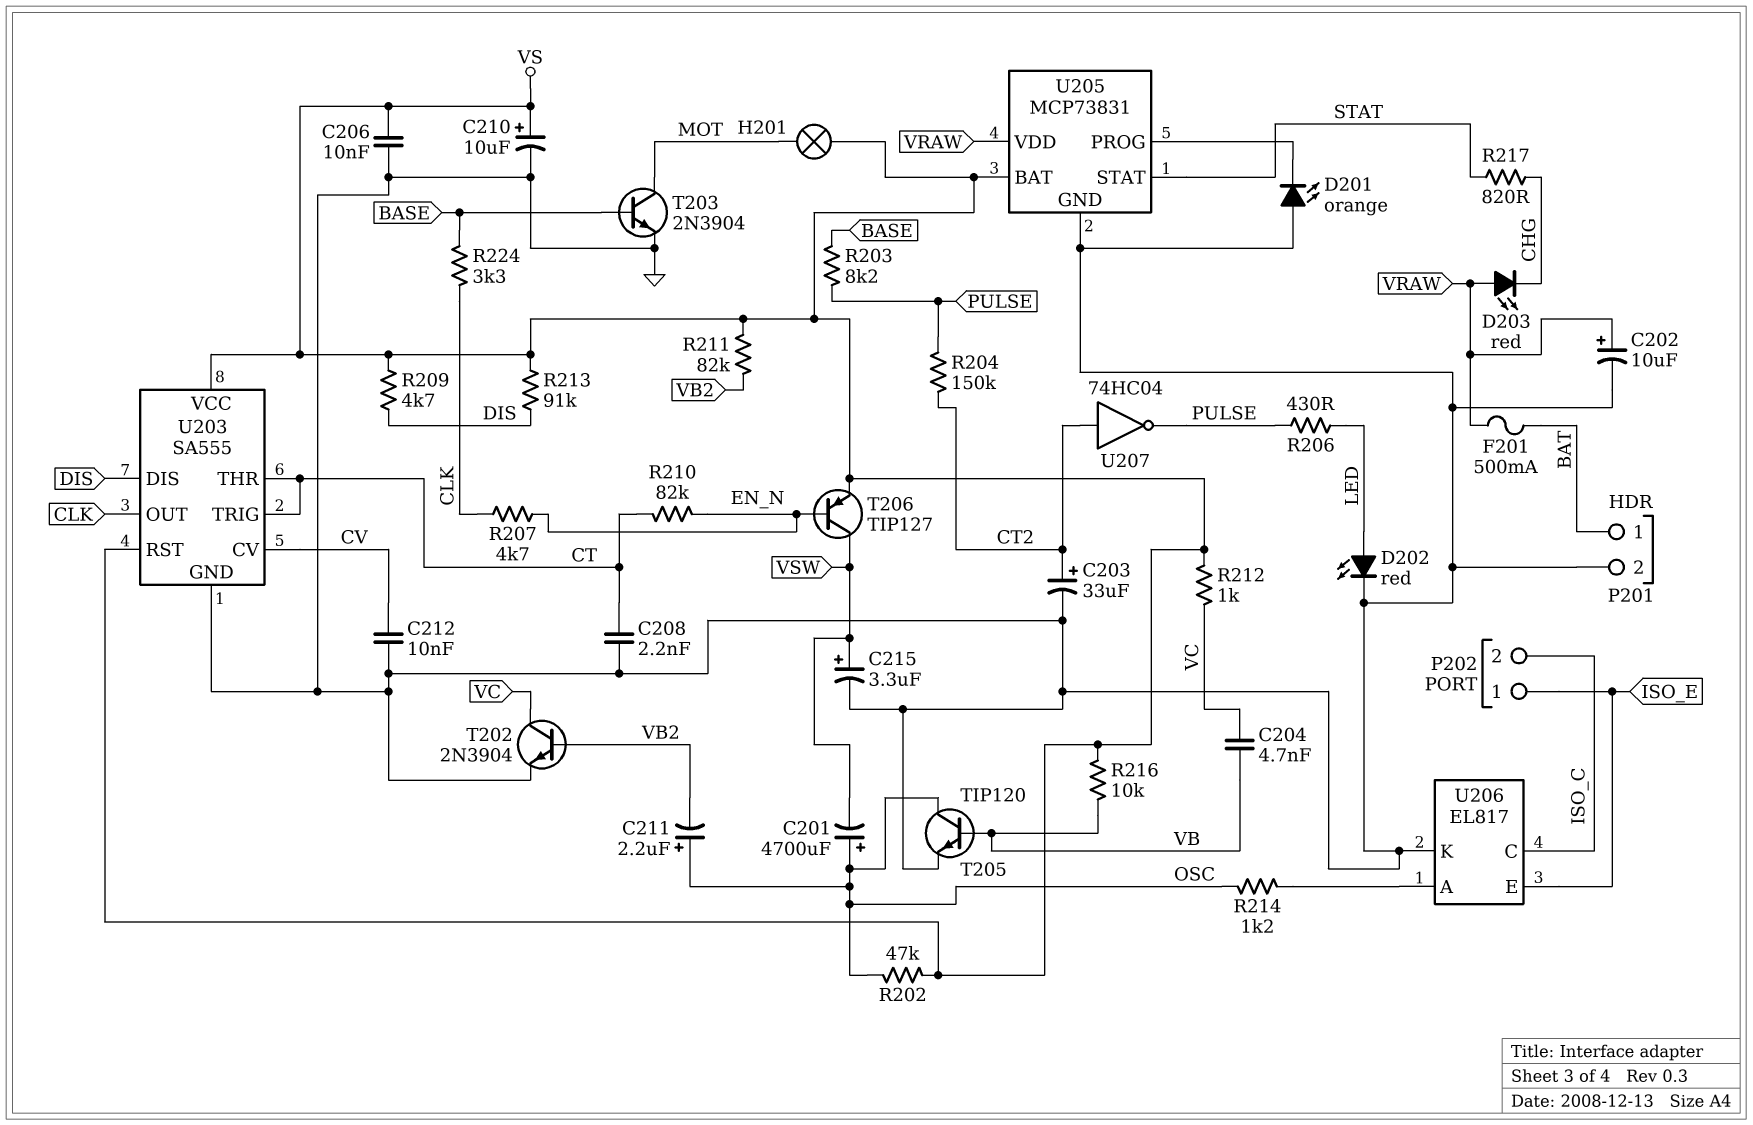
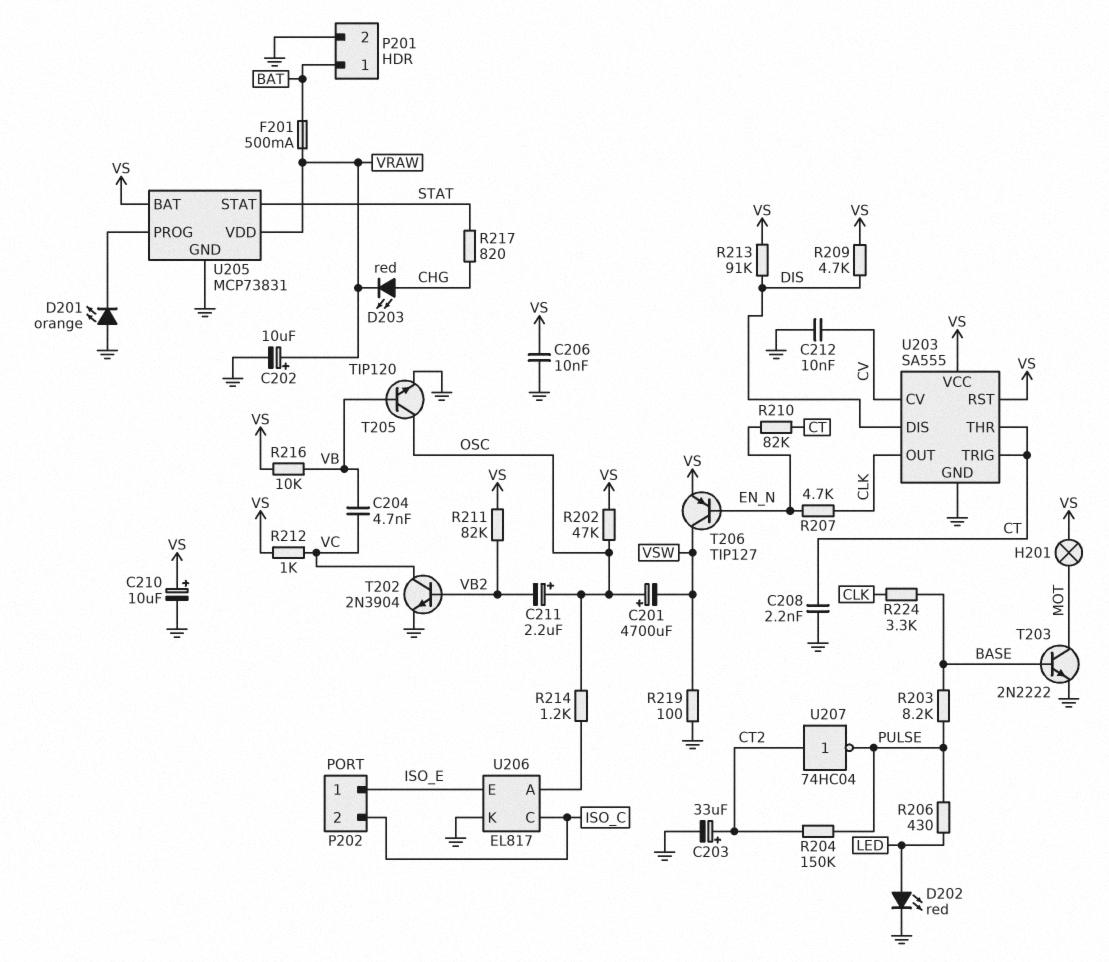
C215: 3.3uF (plus VSW, minus GND) -> none
D203: LED red (A VRAW, K CHG) -> LED red (A CHG, K VRAW)
R219: none -> 100 (GND, VSW)
T203: NPN 2N3904 (B BASE, C MOT, E GND) -> NPN 2N2222 (B BASE, C MOT, E GND)

